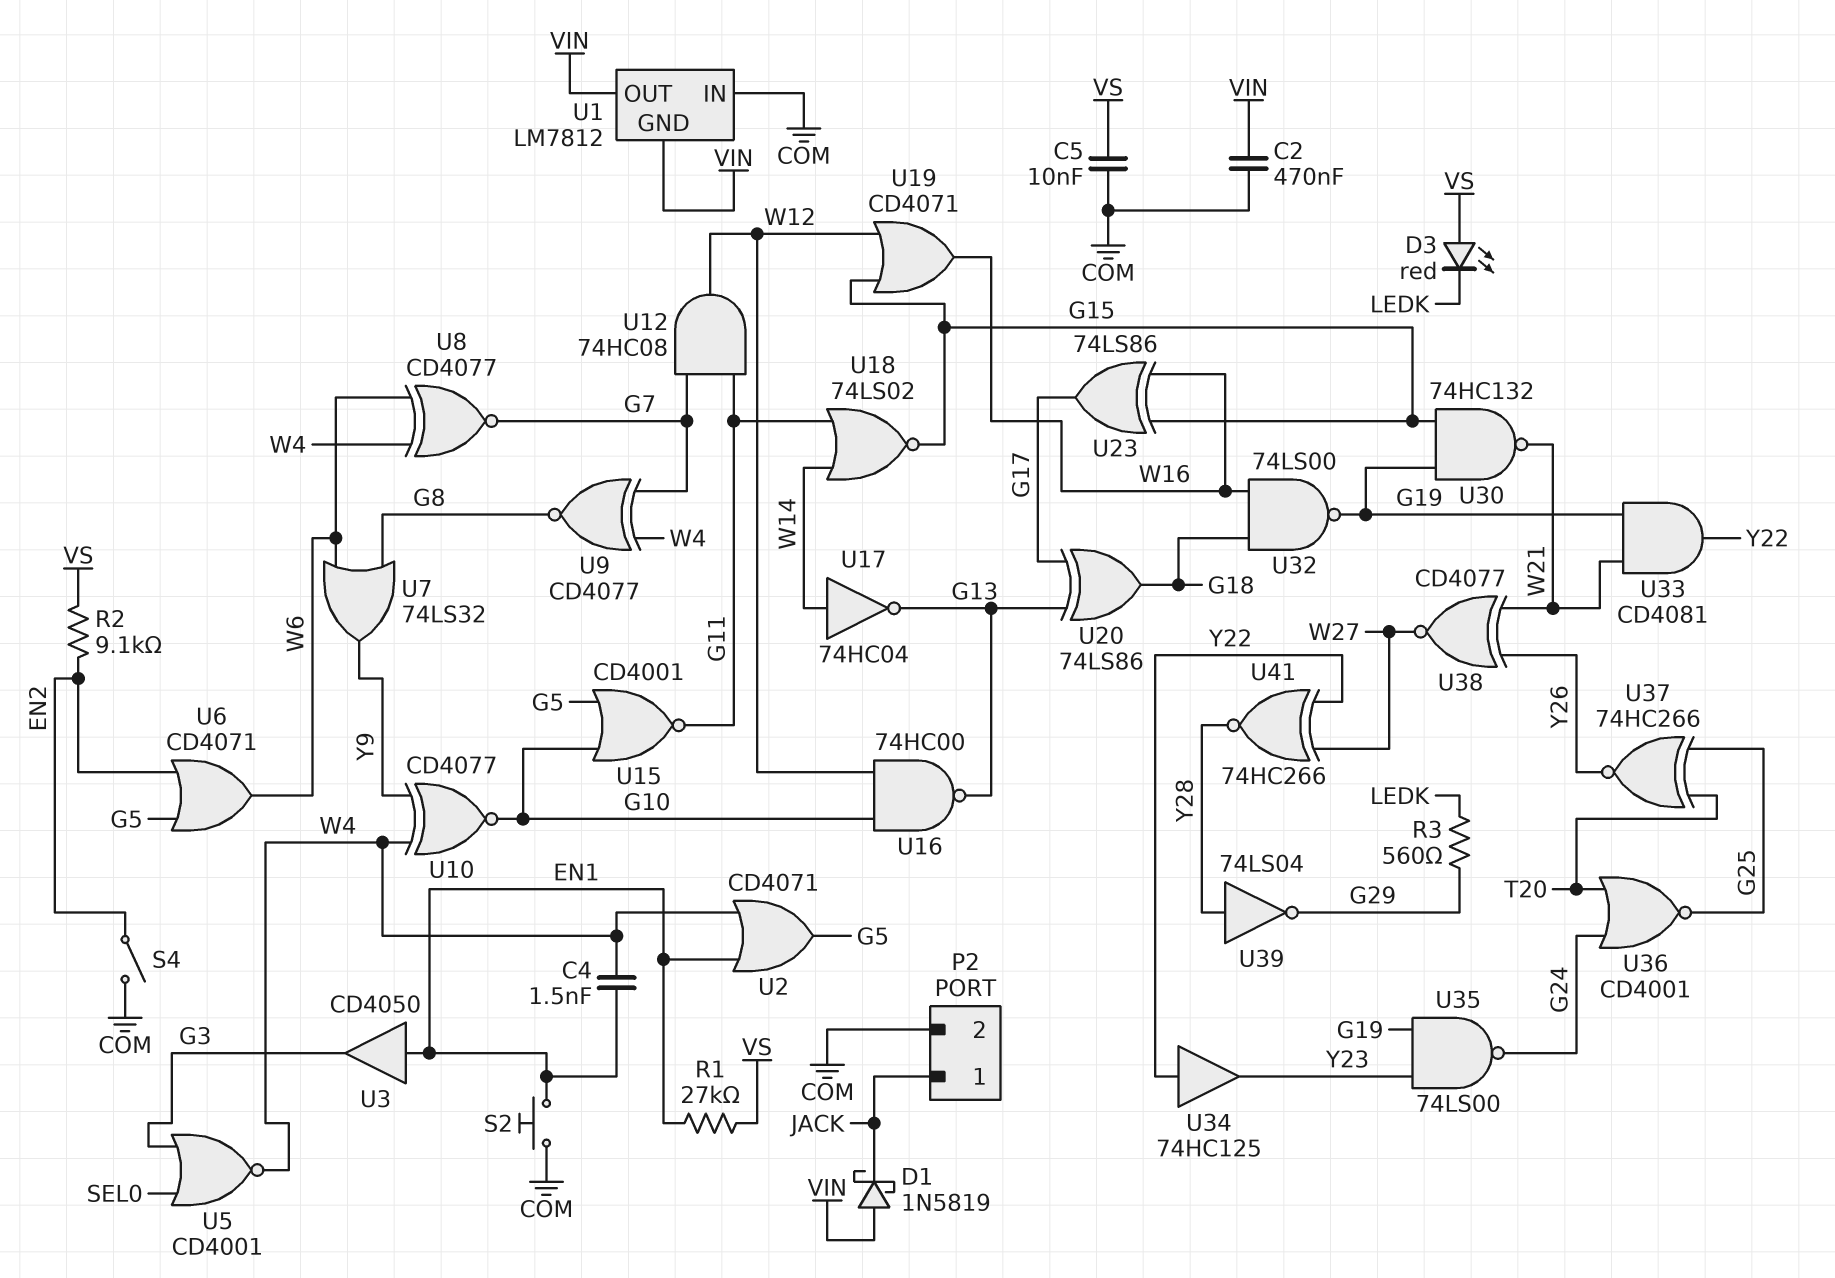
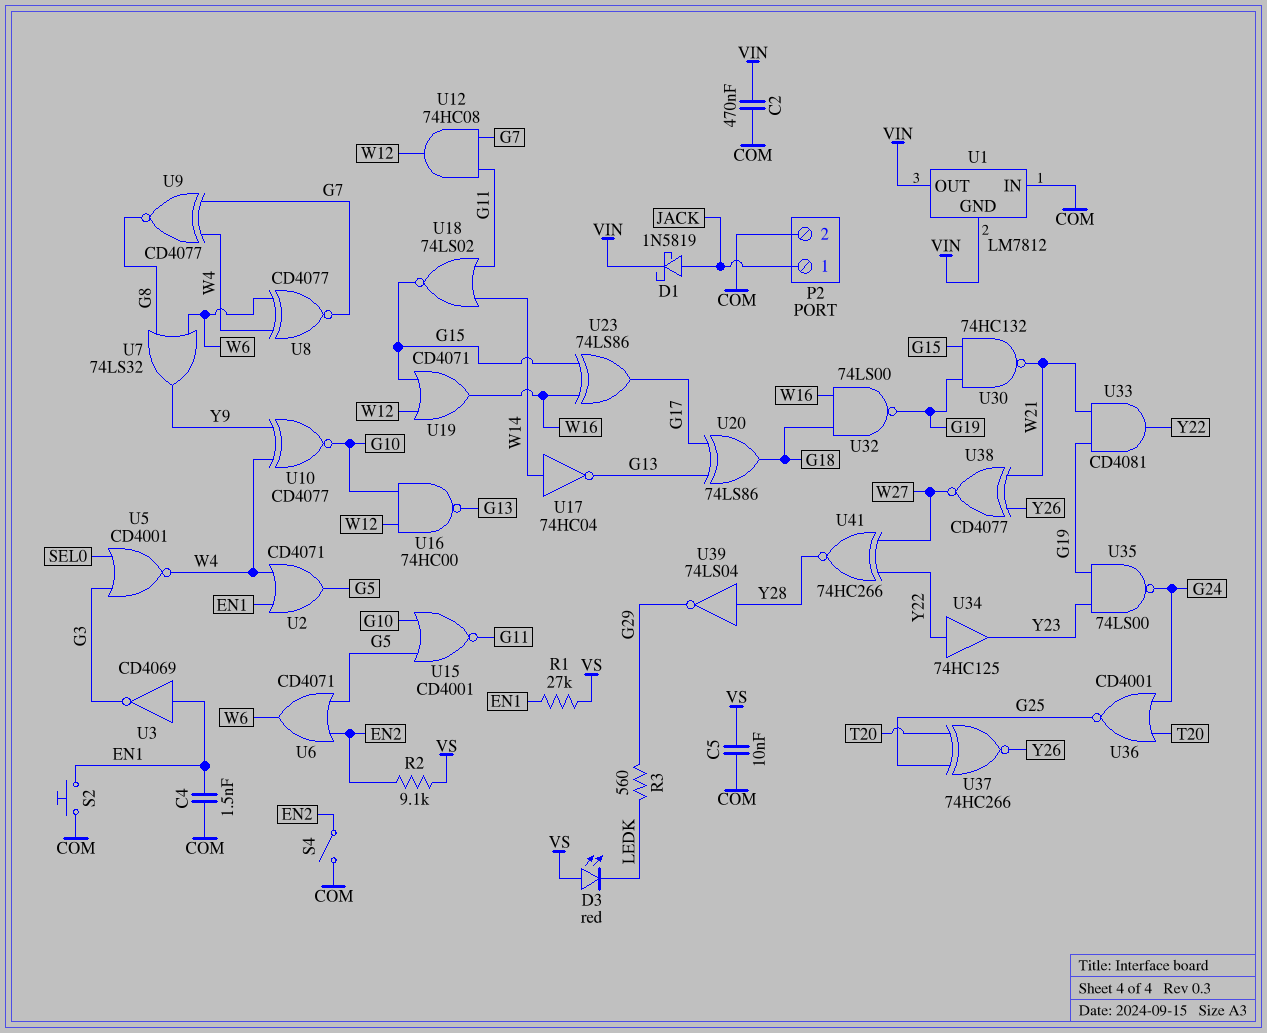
C4: 1.5nF (EN1, W4) -> 1.5nF (COM, EN1)
D1: schottky 1N5819 (A VIN, K JACK) -> schottky 1N5819 (A JACK, K VIN)
U3: buffer CD4050 (in EN1, out G3) -> NOT CD4069 (in EN1, out G3)

